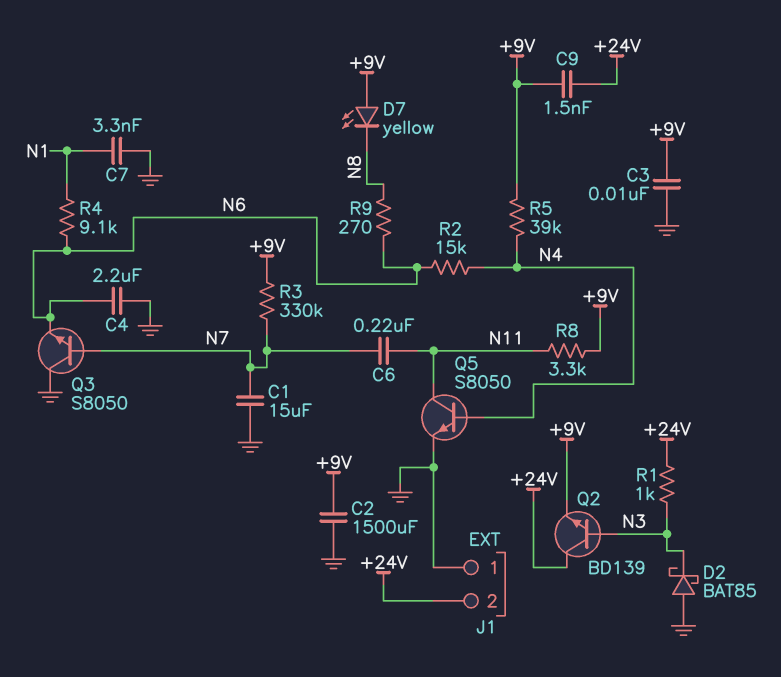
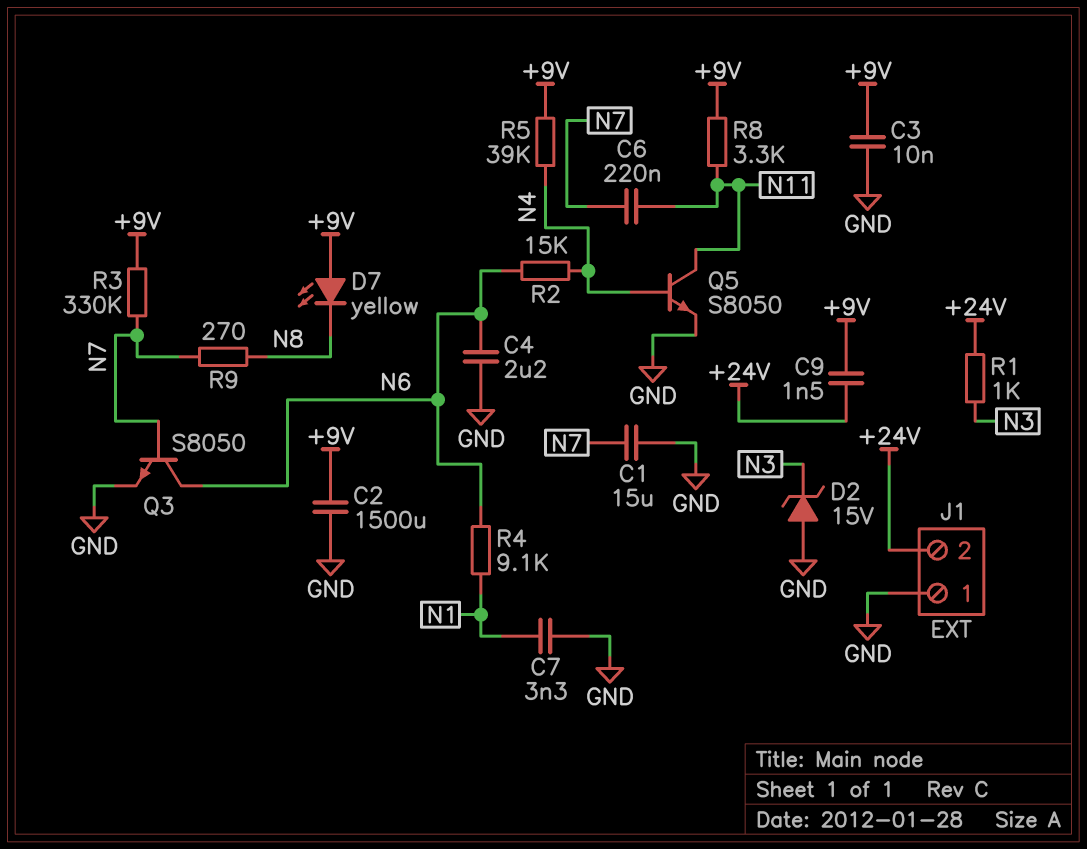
D2: schottky BAT85 (A GND, K N3) -> zener 15V (A GND, K N3)
Q2: NPN BD139 (B N3, C +24V, E +9V) -> none
Q3: NPN S8050 (B N7, C GND, E N6) -> NPN S8050 (B N7, C N6, E GND)
R9: 270 (N6, N8) -> 270 (N7, N8)

